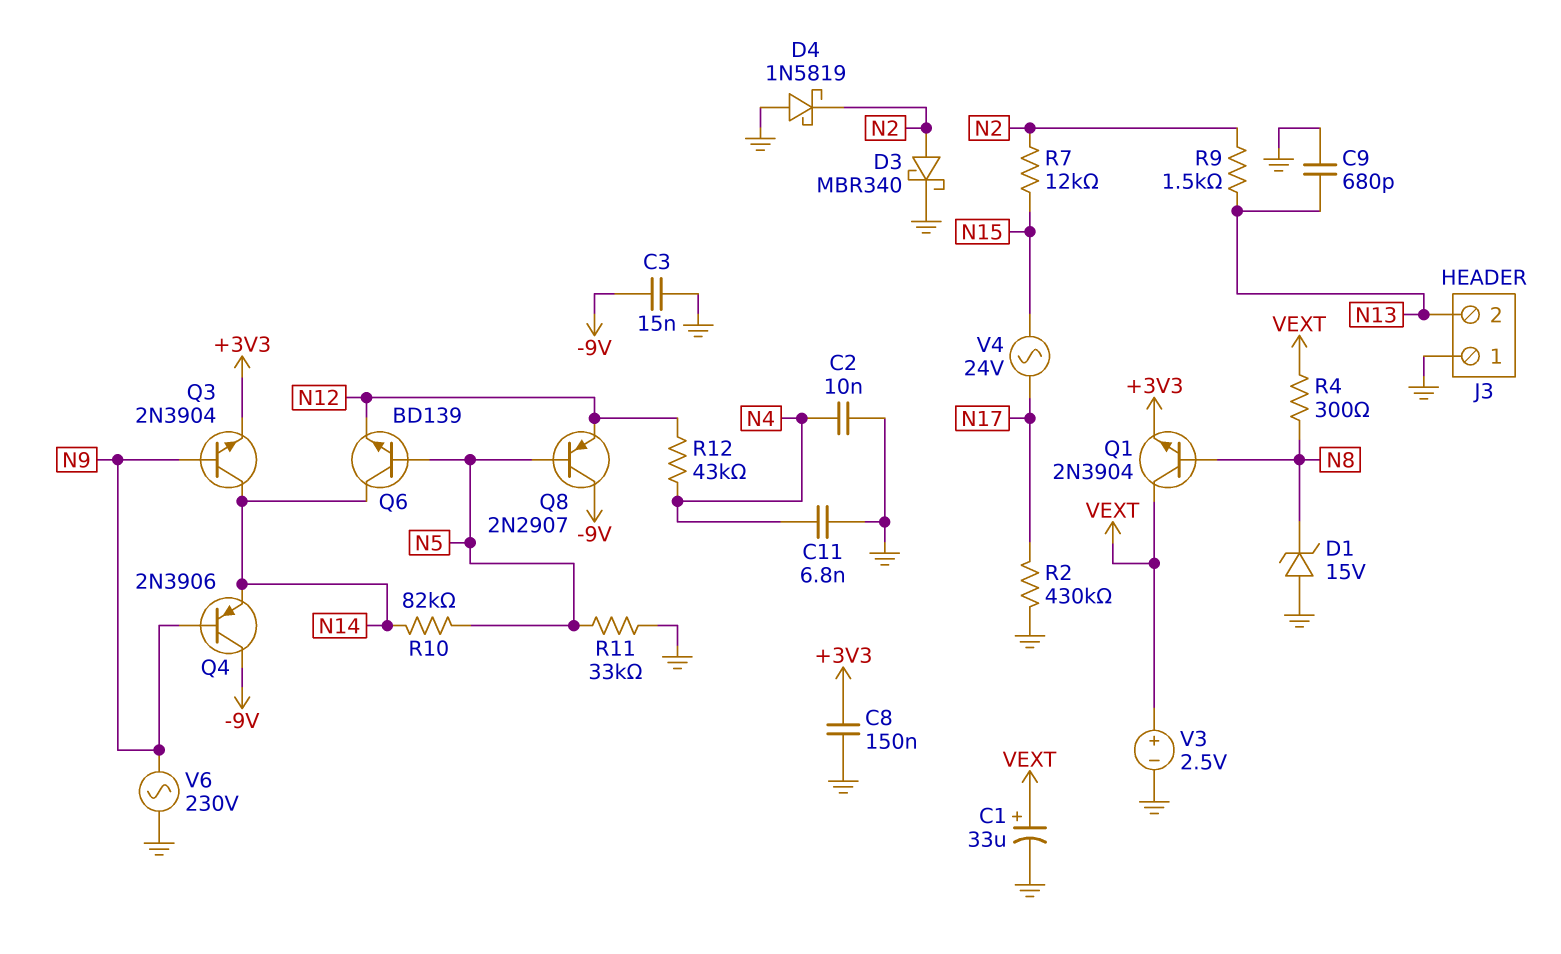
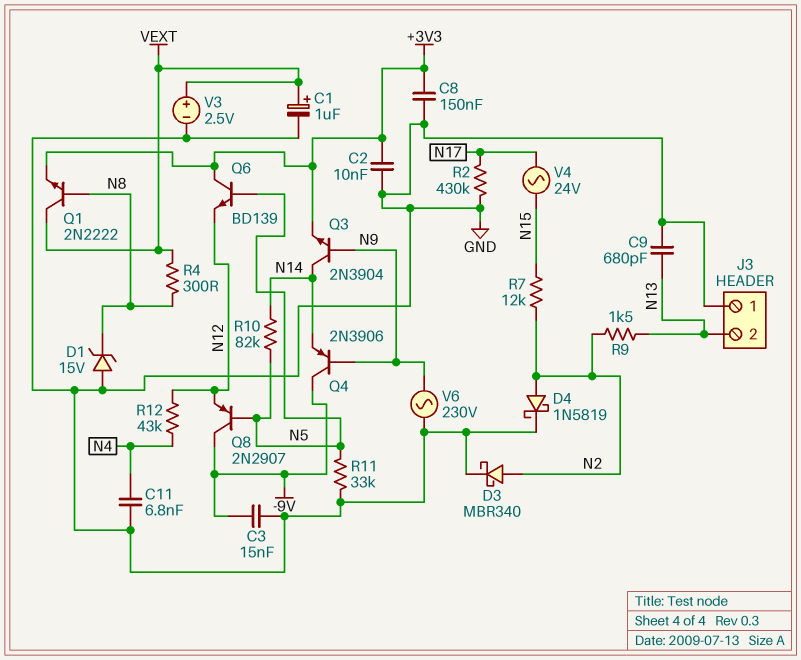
C1: 33uF (plus VEXT, minus GND) -> 1uF (plus VEXT, minus GND)
C2: 10nF (GND, N4) -> 10nF (+3V3, GND)
D4: schottky 1N5819 (A GND, K N2) -> schottky 1N5819 (A N2, K GND)
Q1: NPN 2N3904 (B N8, C VEXT, E +3V3) -> NPN 2N2222 (B N8, C VEXT, E +3V3)
Q6: NPN BD139 (B N5, C N14, E N12) -> NPN BD139 (B N5, C +3V3, E N12)

